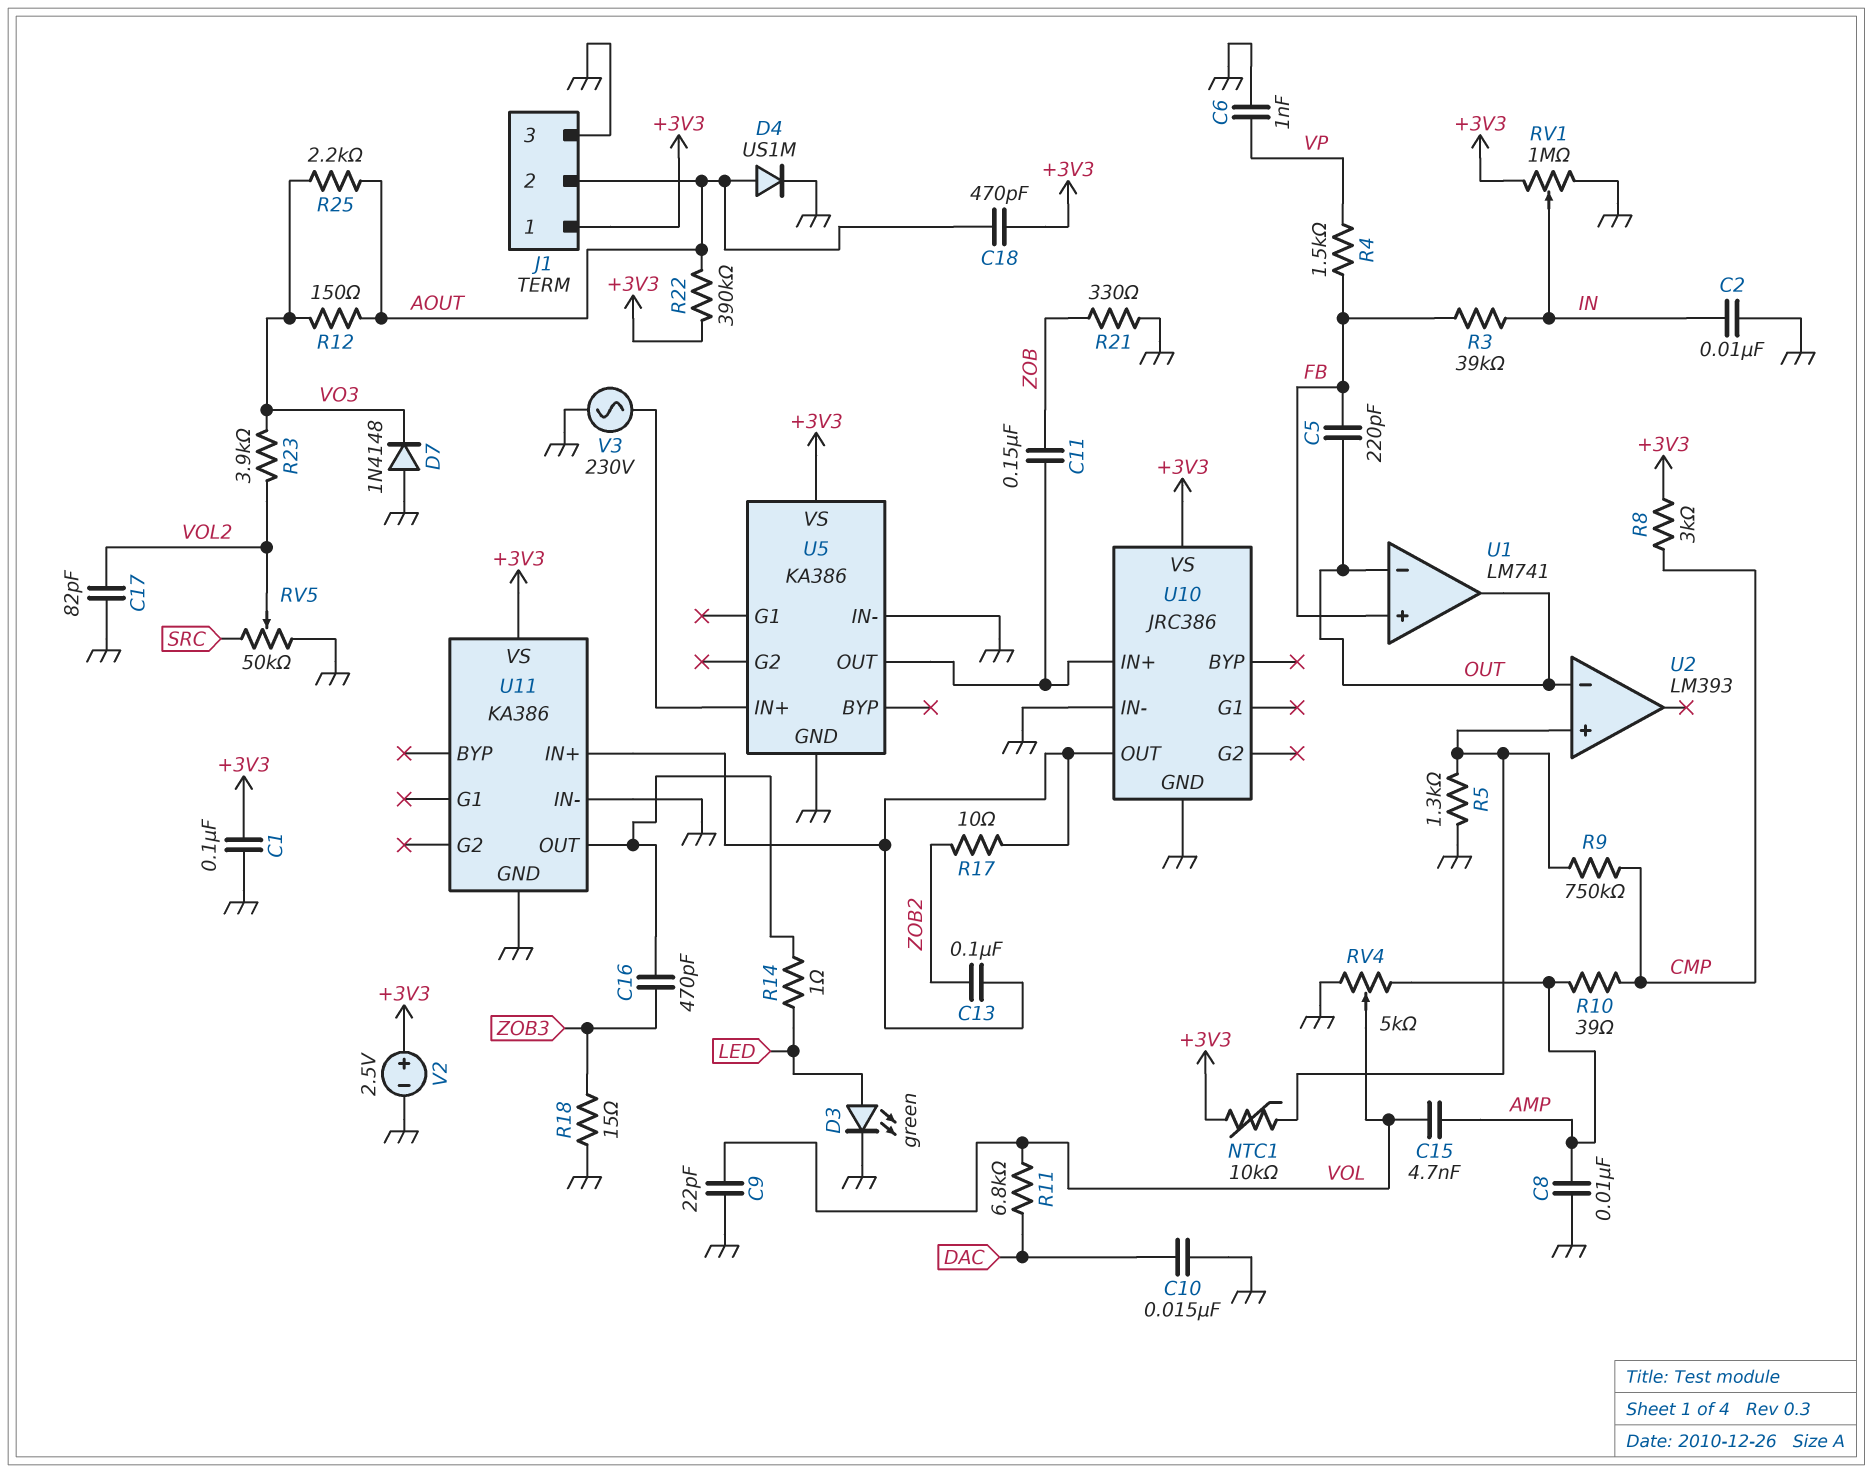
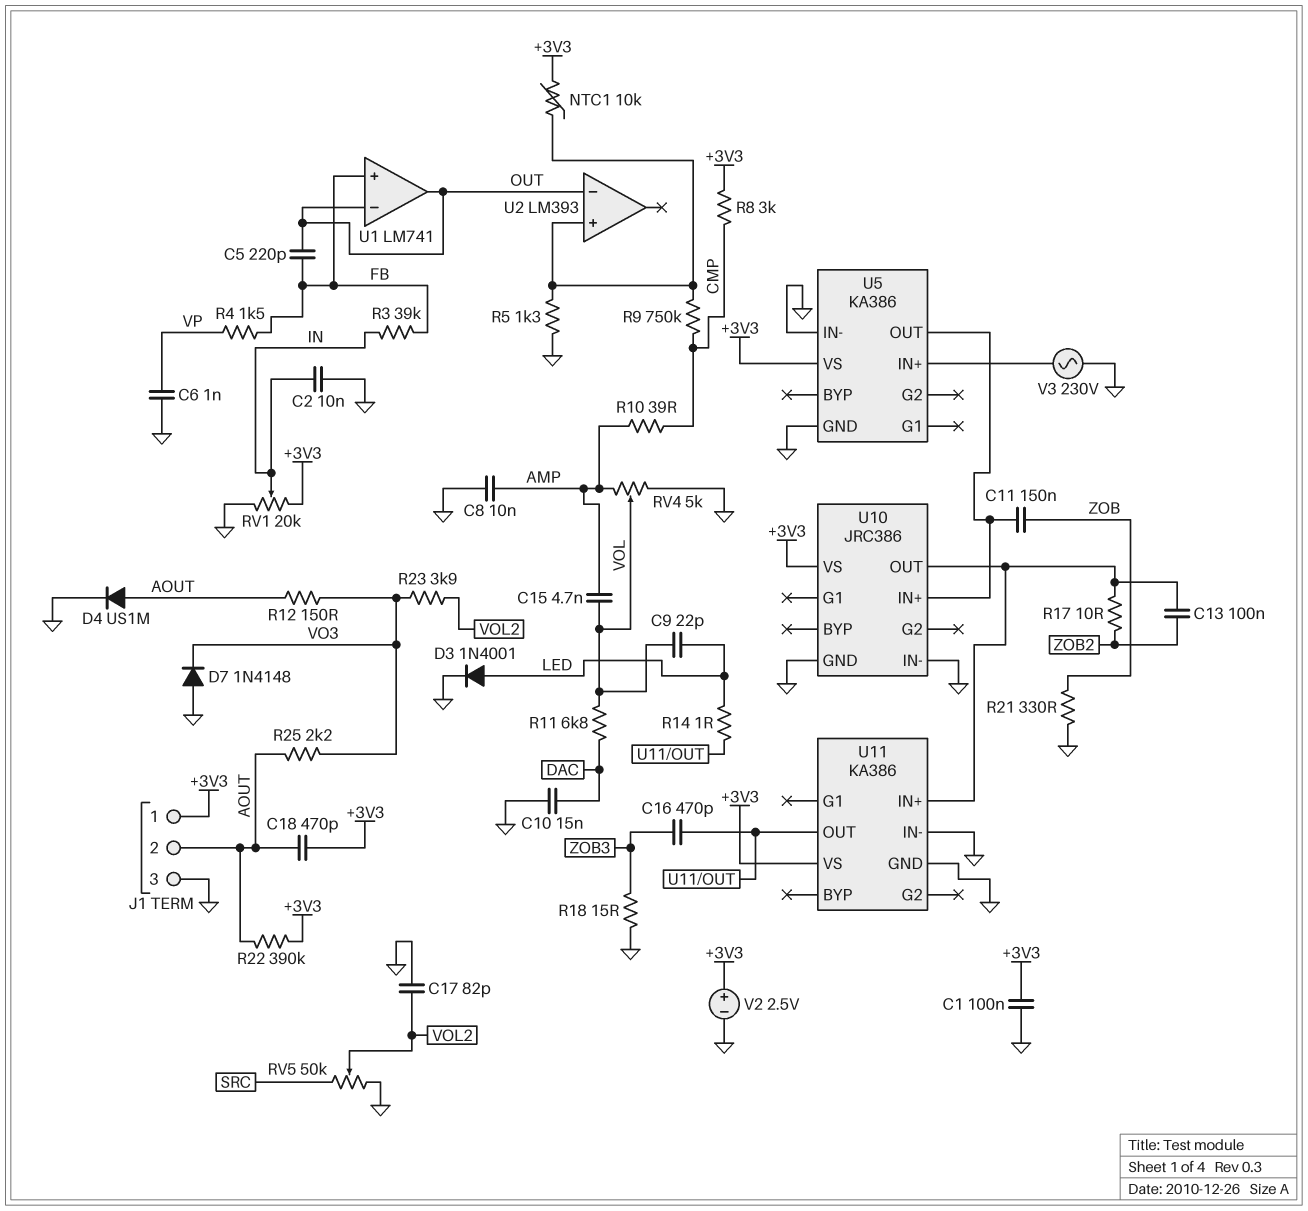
C9: 22pF (GND, VOL) -> 22pF (LED, VOL)
D3: LED green (A LED, K GND) -> diode 1N4001 (A LED, K GND)
RV1: 1M (+3V3, GND, wiper IN) -> 20k (+3V3, GND, wiper IN)

